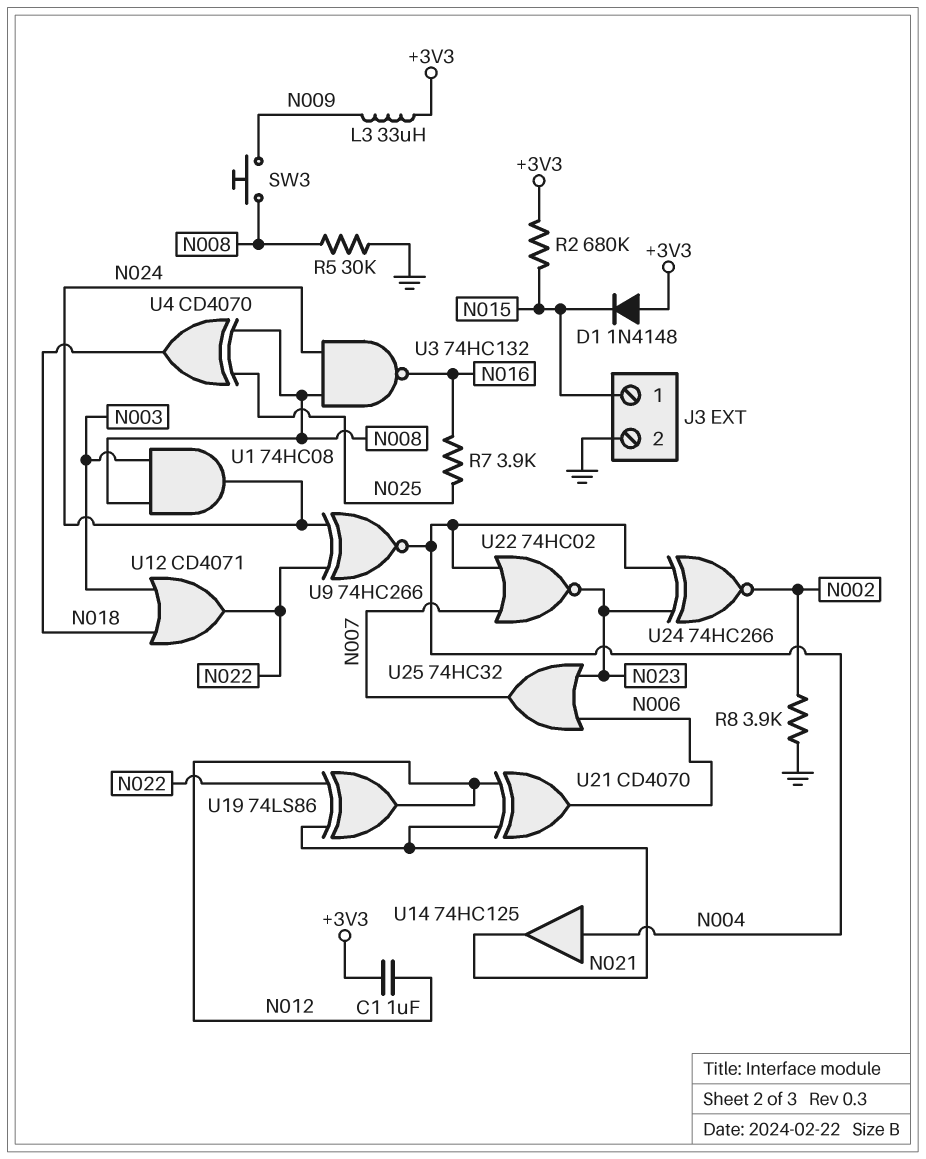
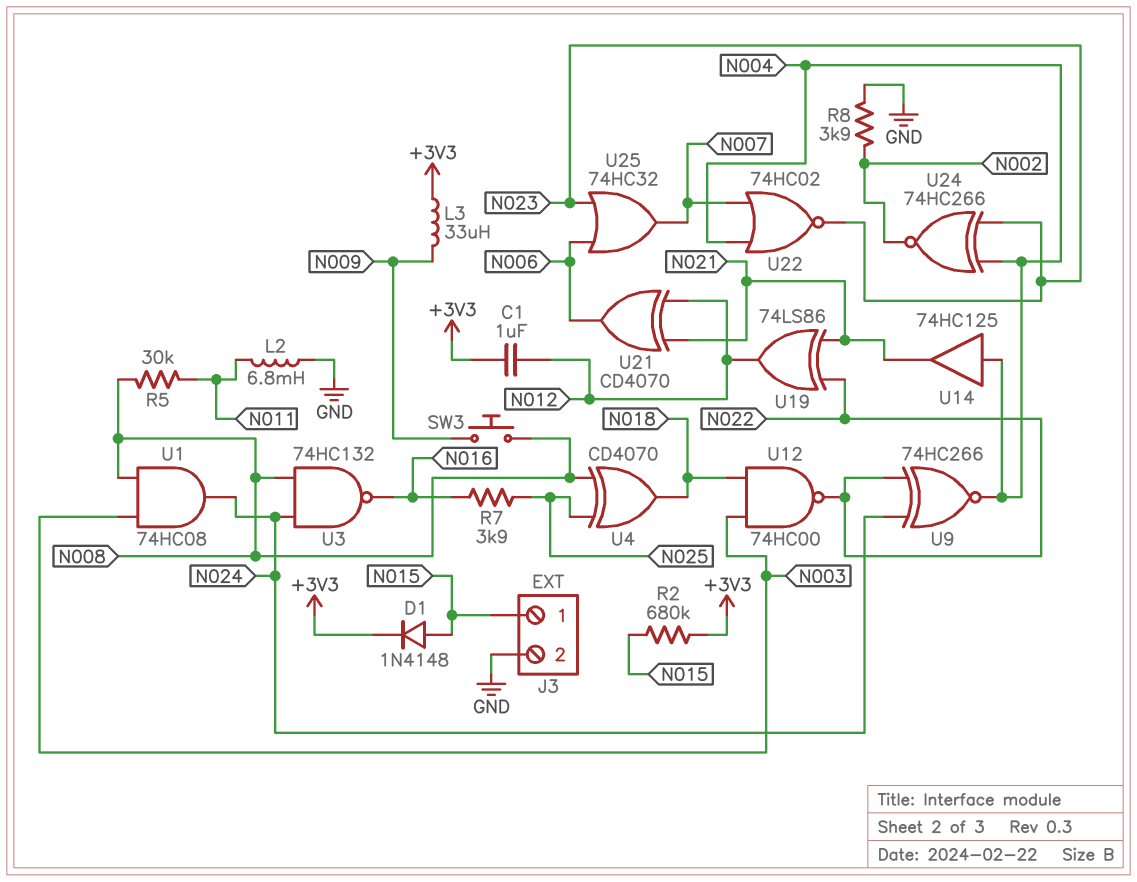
D1: diode 1N4148 (A +3V3, K N015) -> diode 1N4148 (A N015, K +3V3)
L2: none -> 6.8mH (GND, N011)
R5: 30k (GND, N008) -> 30k (N008, N011)
U12: OR CD4071 (in N003, in N018, out N022) -> NAND 74HC00 (in N003, in N018, out N022)

